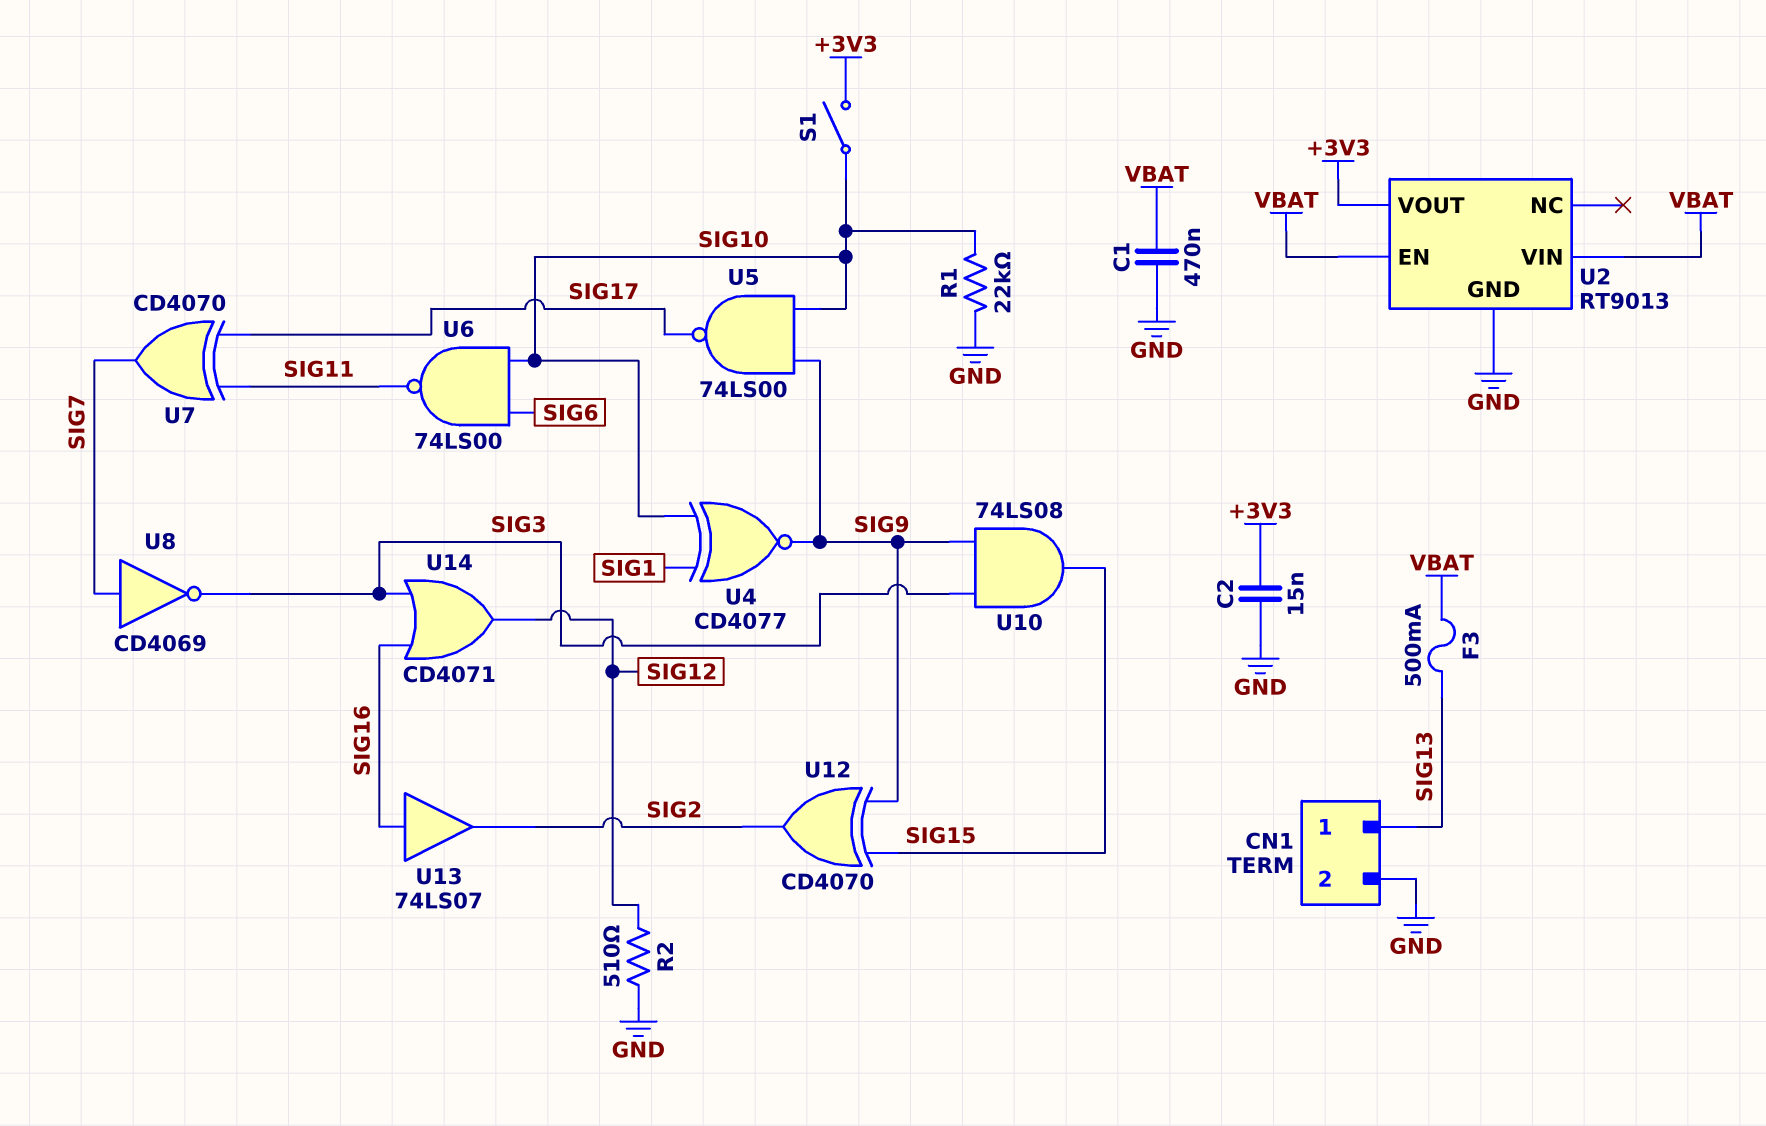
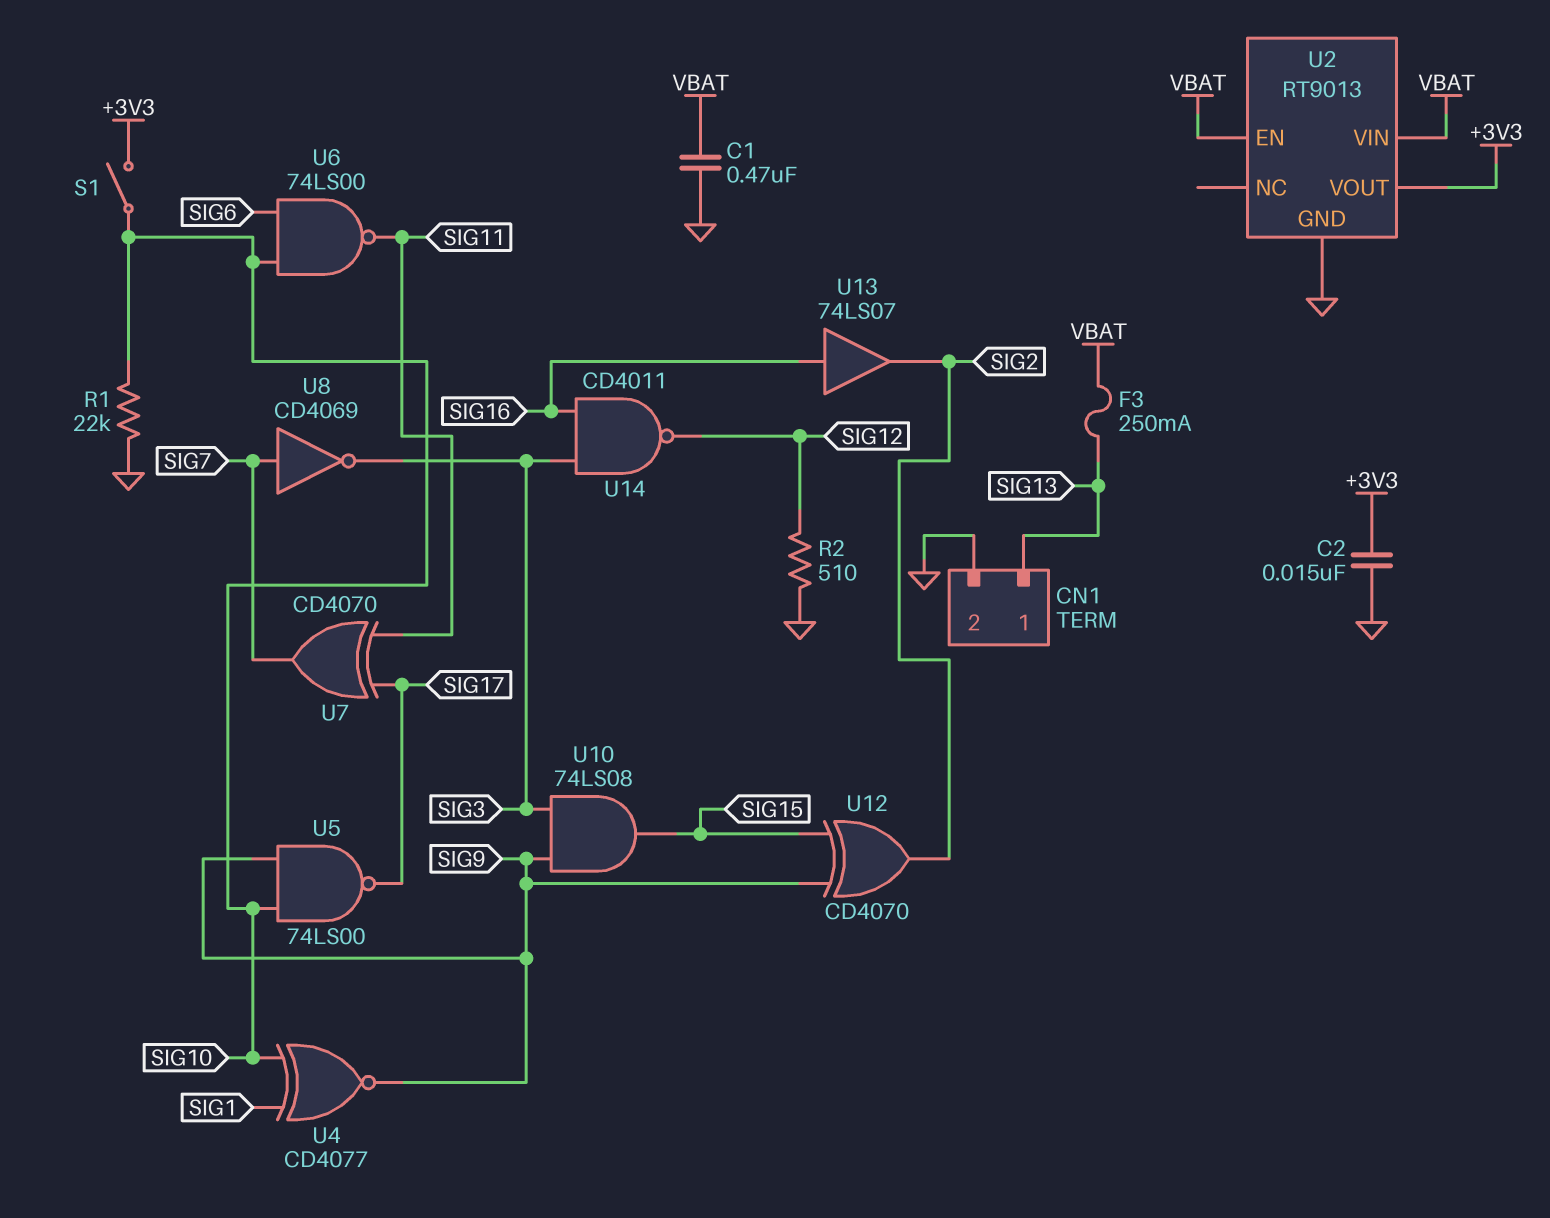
F3: 500mA (SIG13, VBAT) -> 250mA (SIG13, VBAT)
U14: OR CD4071 (in SIG3, in SIG16, out SIG12) -> NAND CD4011 (in SIG3, in SIG16, out SIG12)

